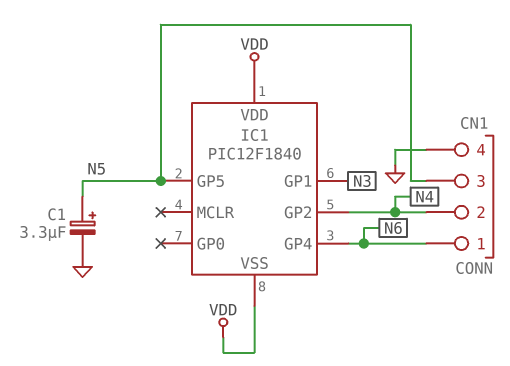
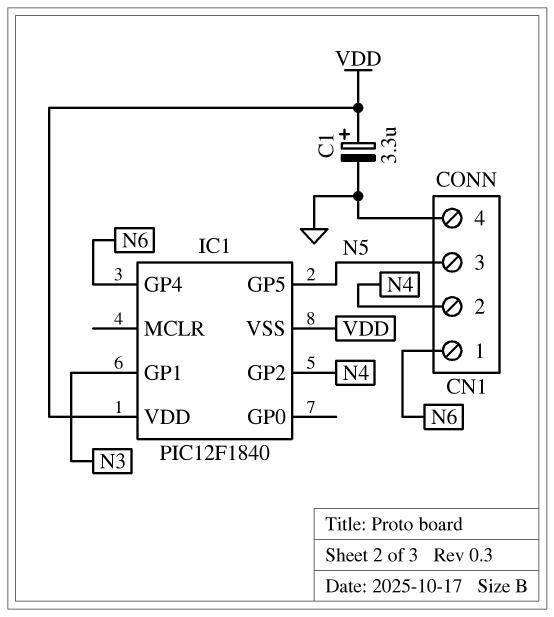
C1: 3.3uF (plus N5, minus GND) -> 3.3uF (plus VDD, minus GND)

